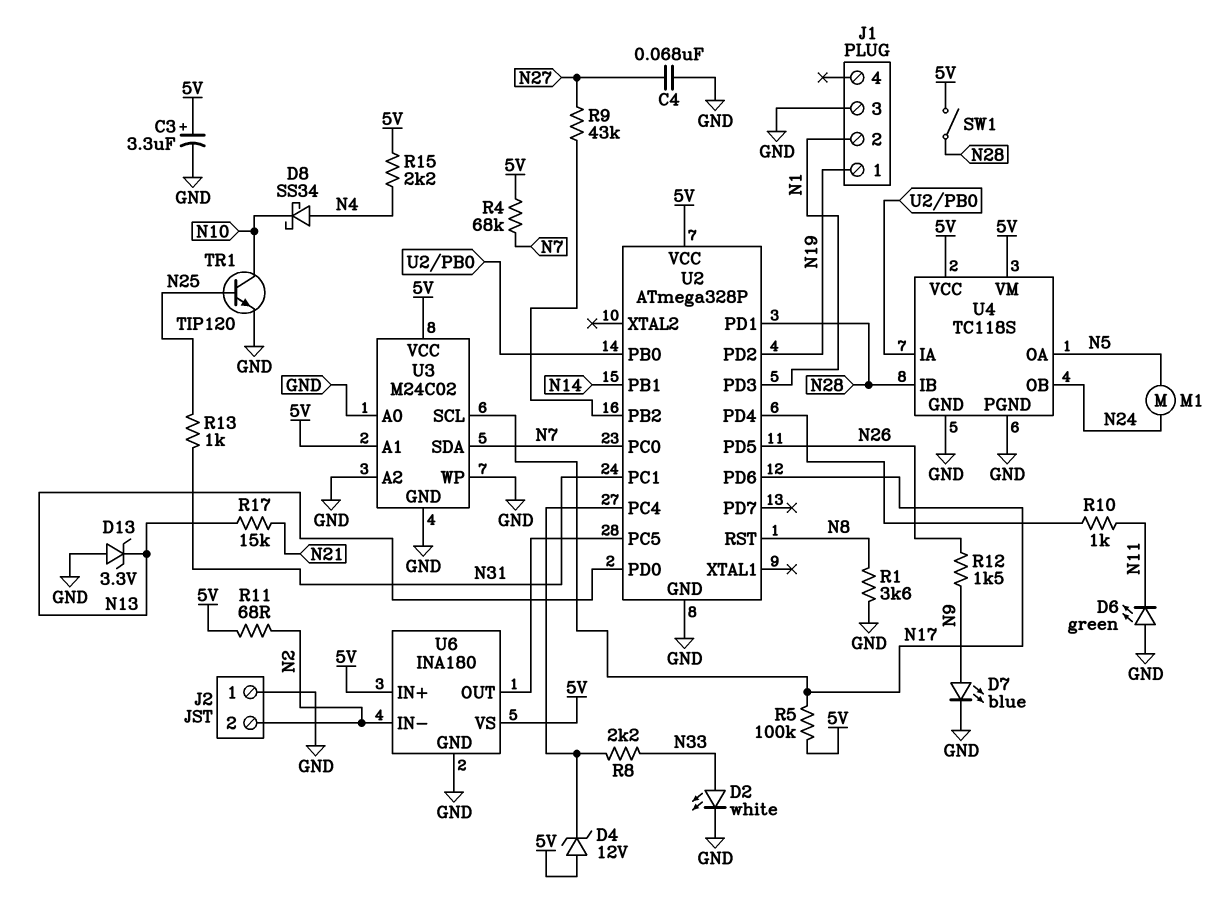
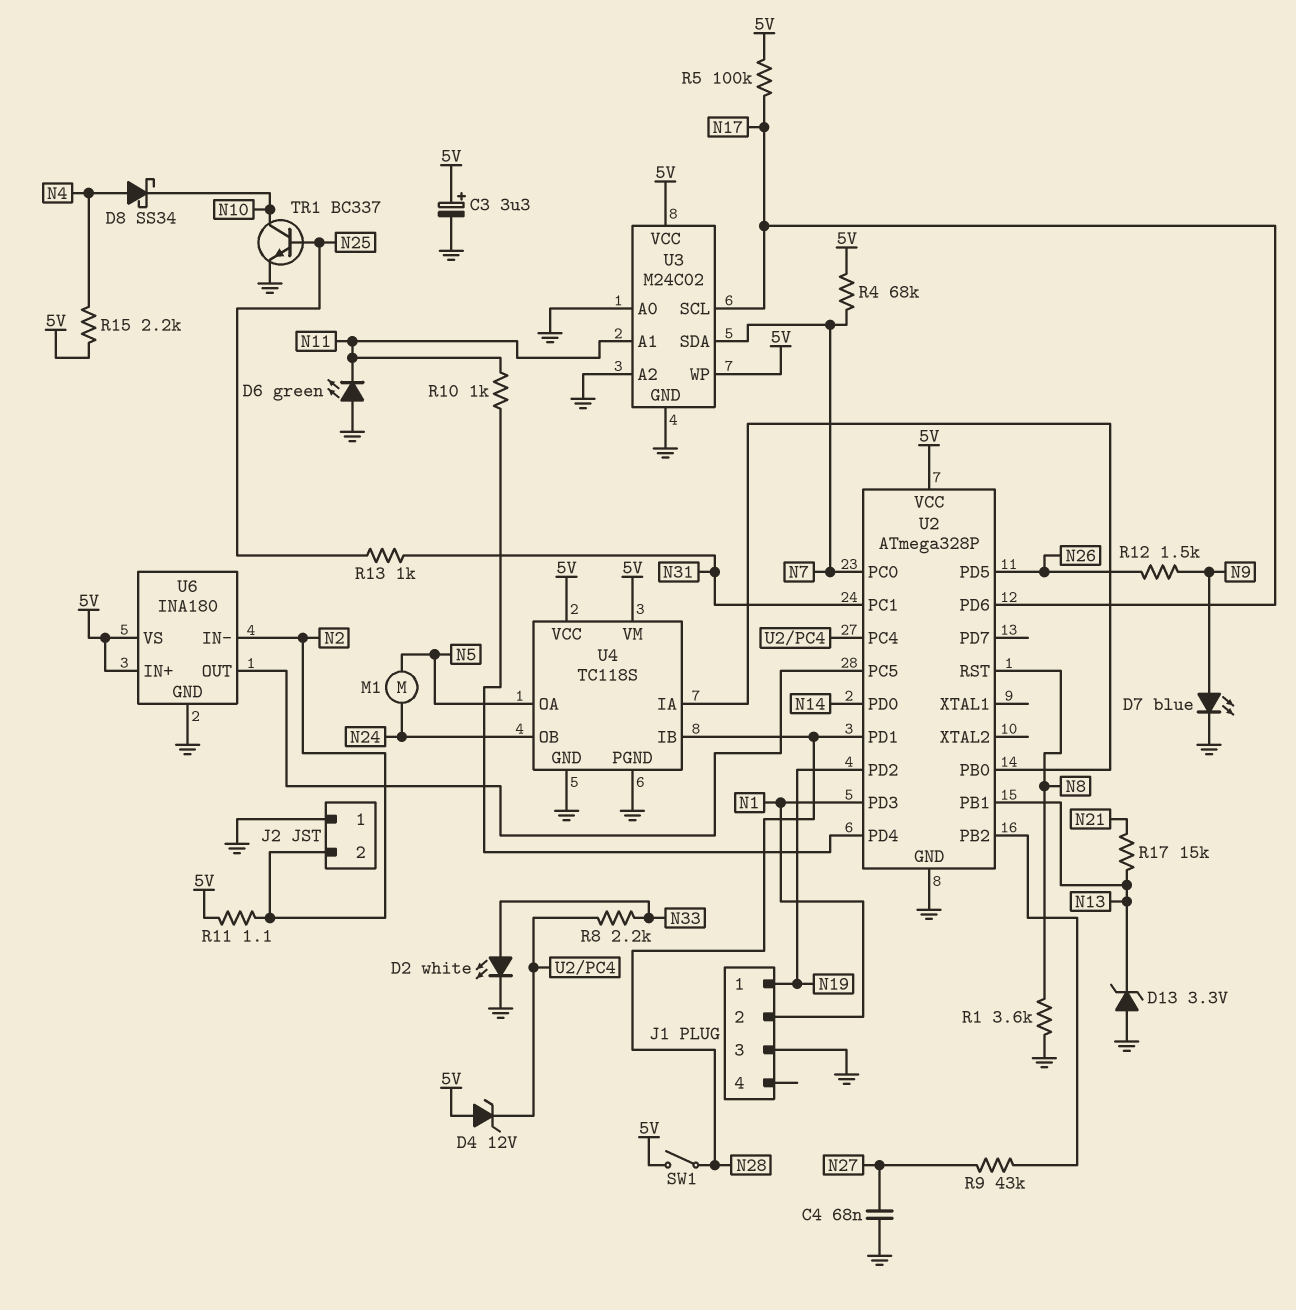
R11: 68 (5V, N2) -> 1.1 (5V, N2)
TR1: NPN TIP120 (B N25, C N10, E GND) -> NPN BC337 (B N25, C N10, E GND)
U2 pin PB1: N14 -> N13
U2 pin PD0: N13 -> N14
U3 pin A1: 5V -> N11
U3 pin WP: GND -> 5V

